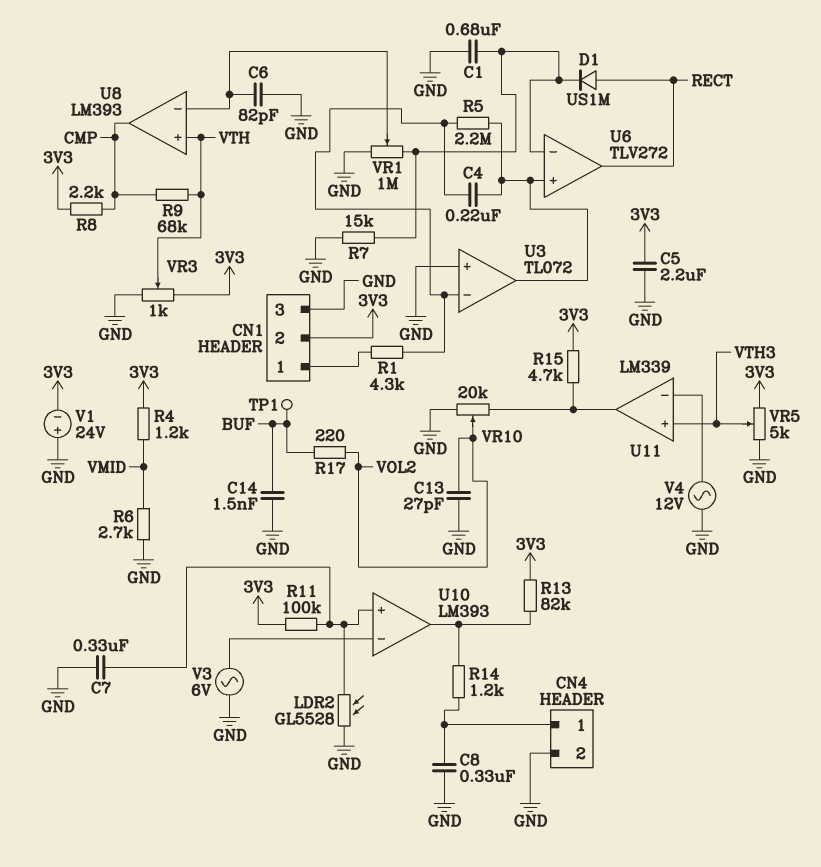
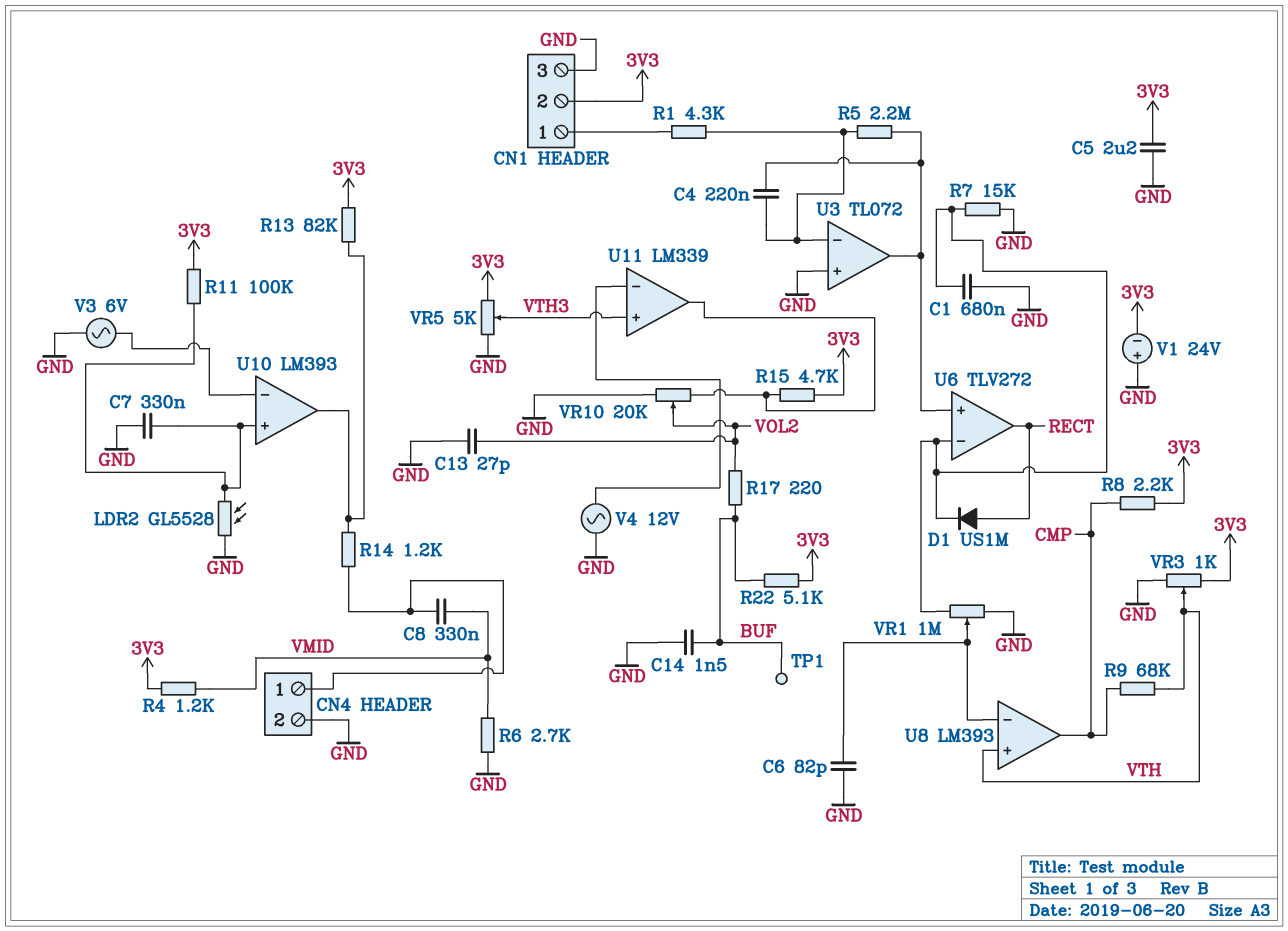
C8: 330nF (CN4/1, GND) -> 330nF (CN4/1, VMID)
R22: none -> 5.1k (3V3, BUF)

